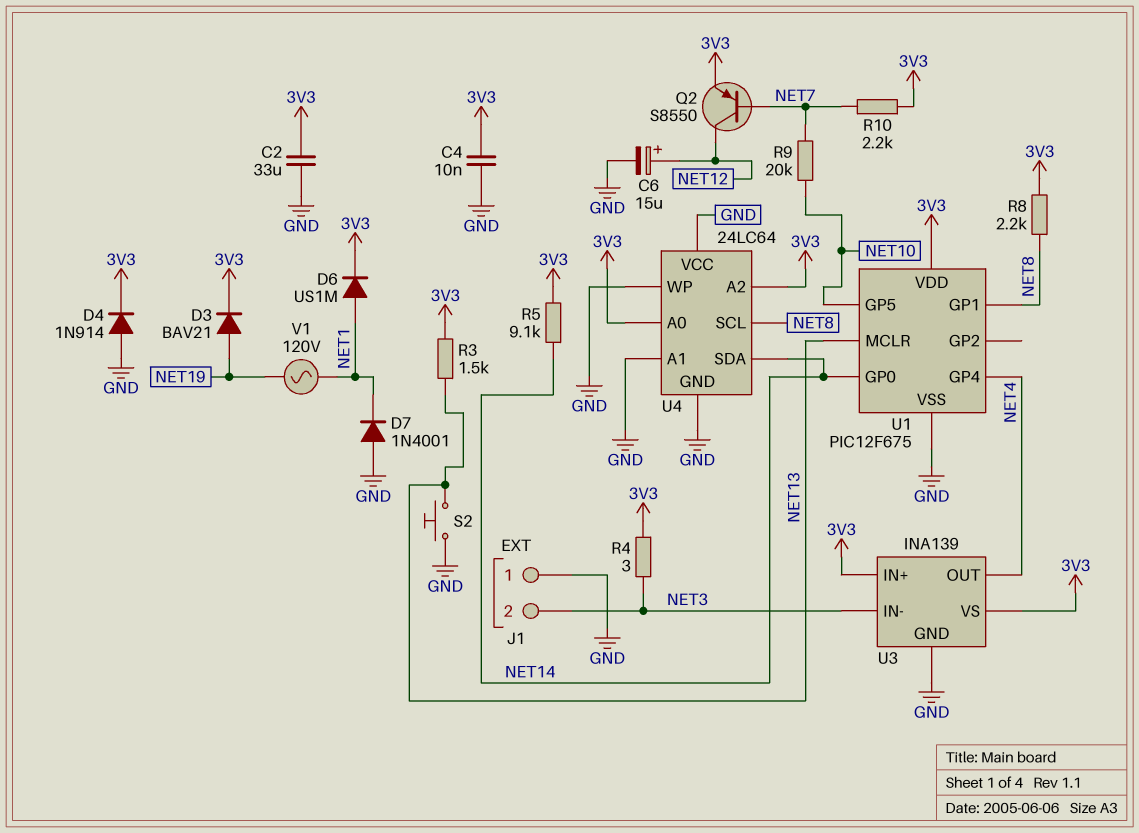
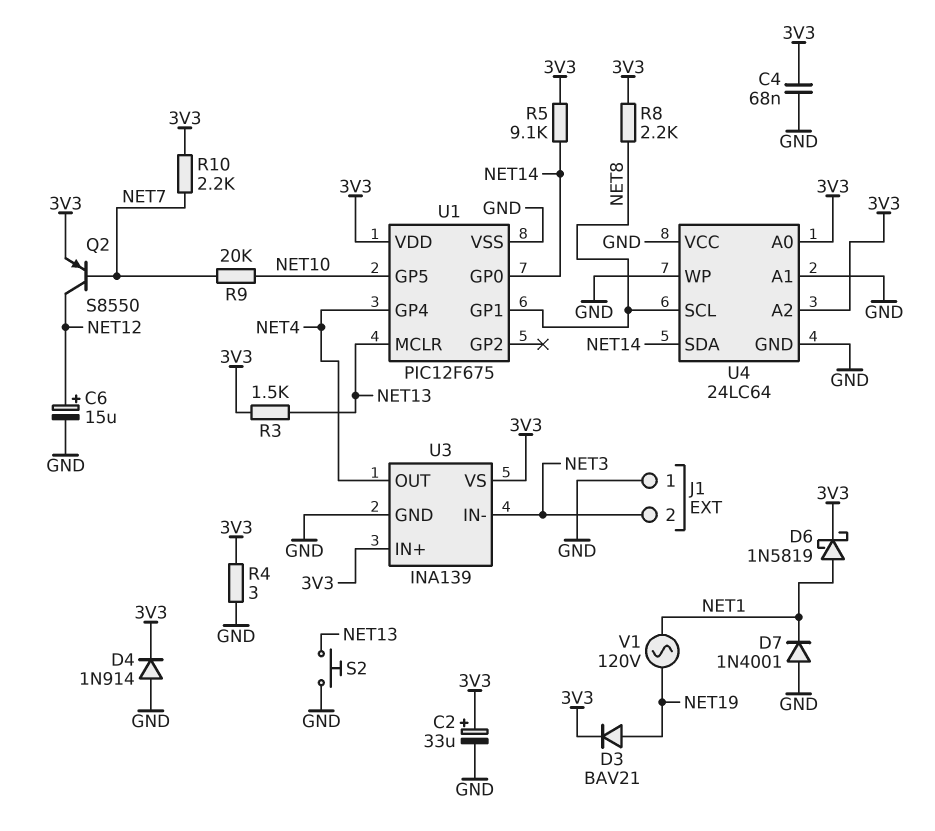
C2: 33uF (3V3, GND) -> 33uF (plus 3V3, minus GND)
C4: 10nF (3V3, GND) -> 68nF (3V3, GND)
D6: diode US1M (A NET1, K 3V3) -> schottky 1N5819 (A NET1, K 3V3)
R4: 3 (3V3, NET3) -> 3 (3V3, GND)

